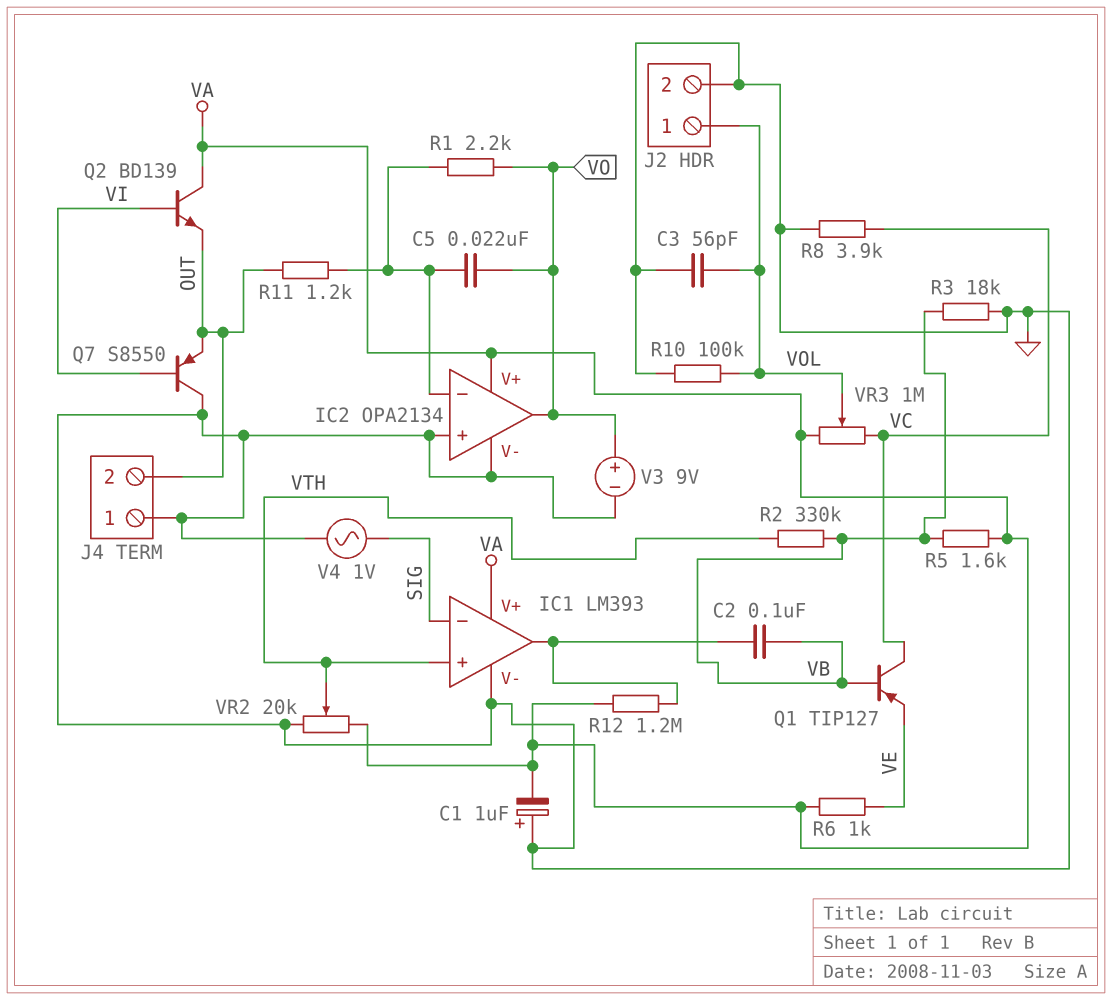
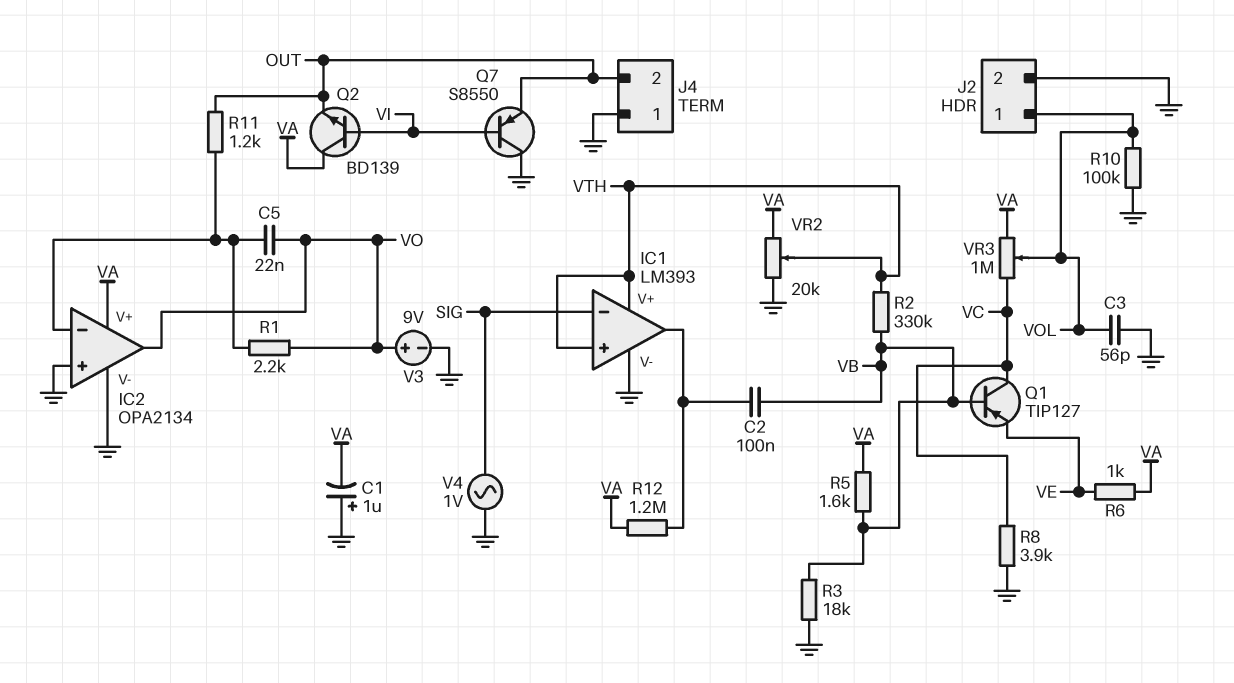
IC1 pin V+: VA -> VTH

